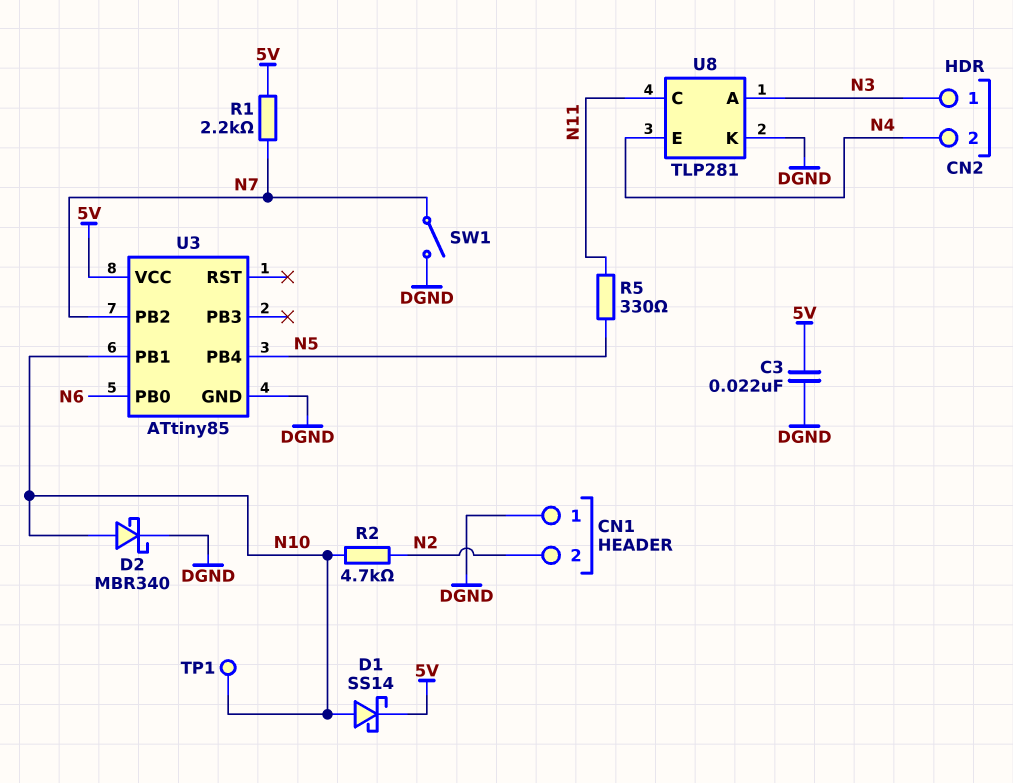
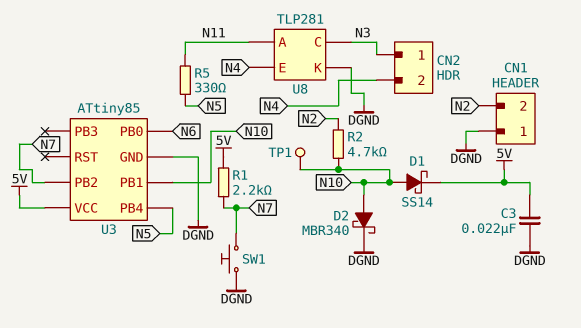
SW1: switch (DGND, N7) -> button (DGND, N7)
U8 pin A: N3 -> N11
U8 pin C: N11 -> N3

